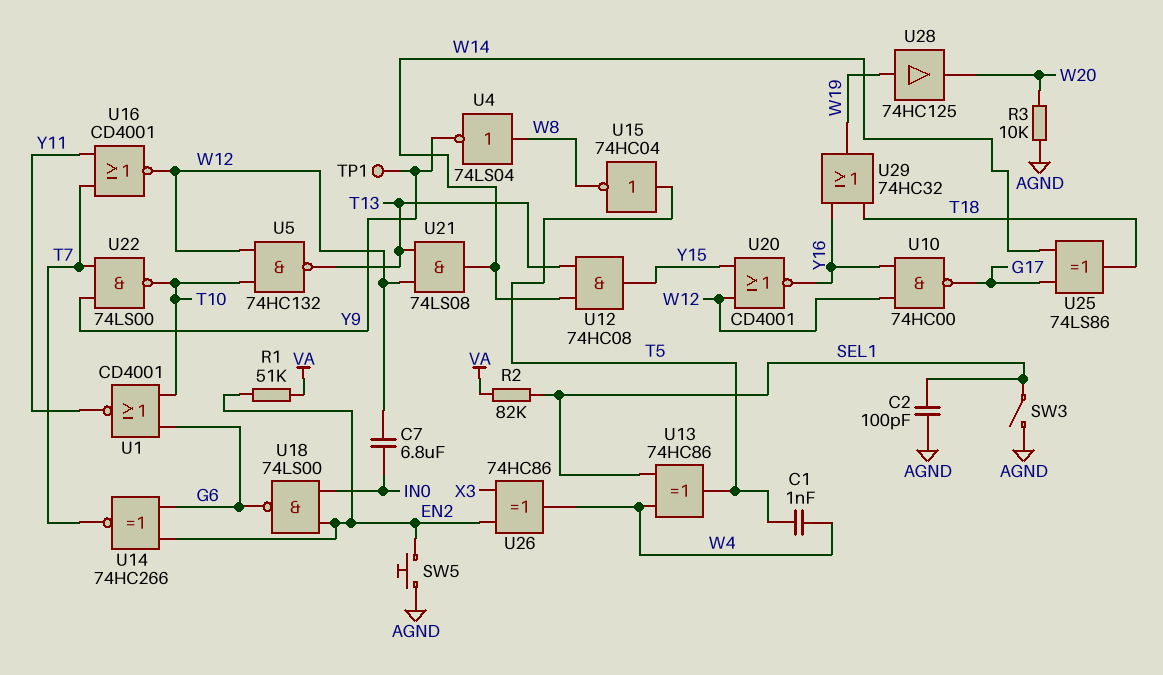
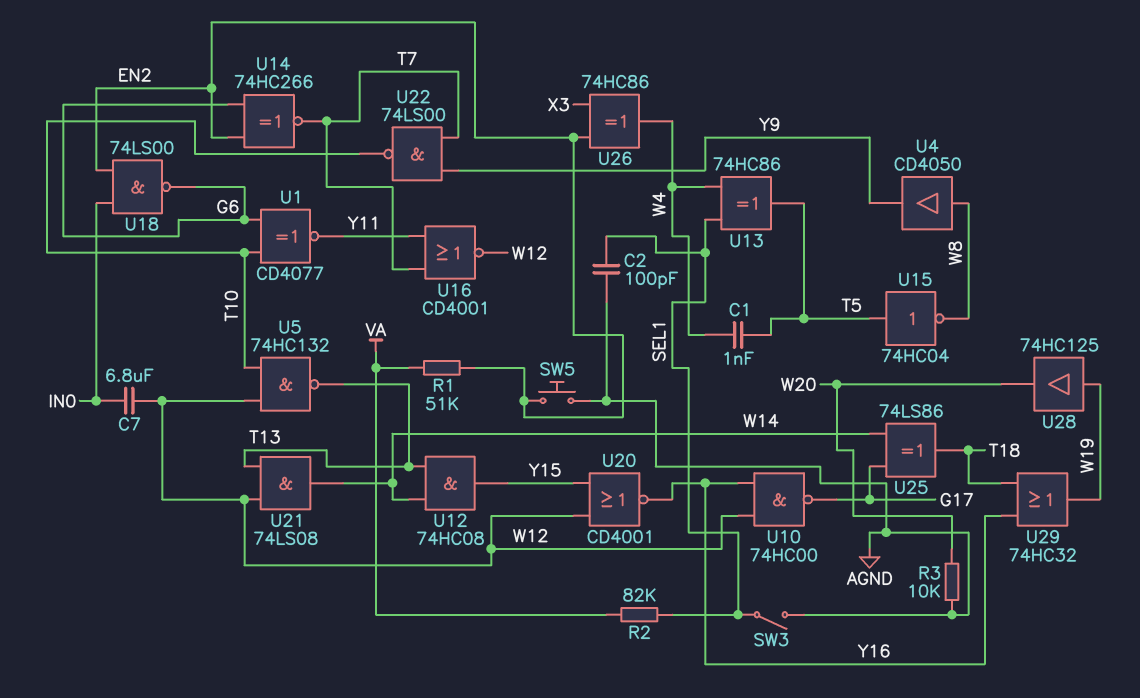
TP1: test point (Y9) -> none
U1: NOR CD4001 (in G6, in T10, out Y11) -> XNOR CD4077 (in G6, in T10, out Y11)
U4: NOT 74LS04 (in W8, out Y9) -> buffer CD4050 (in W8, out Y9)

